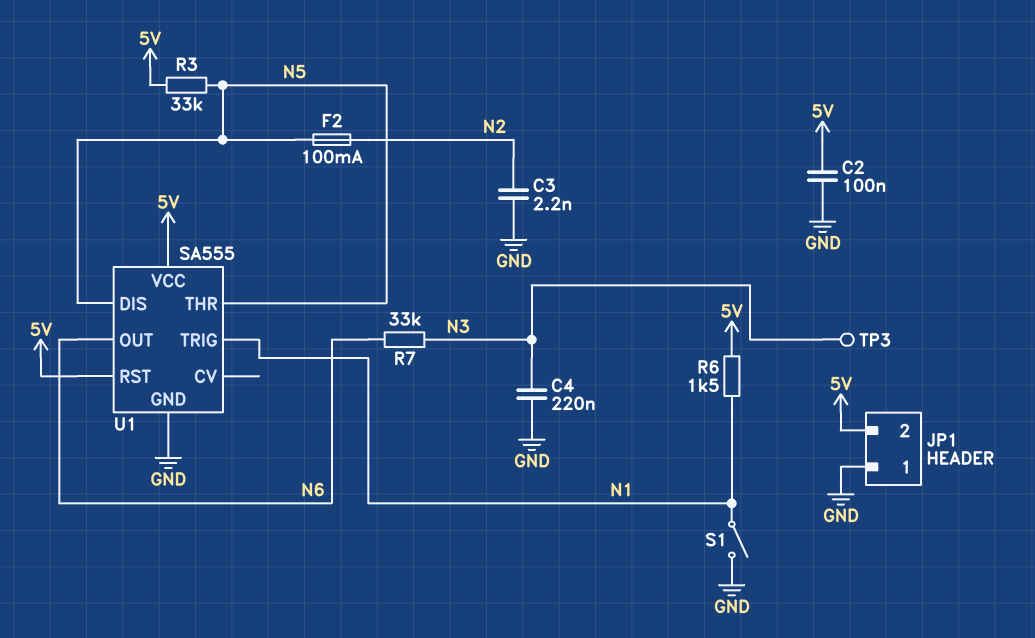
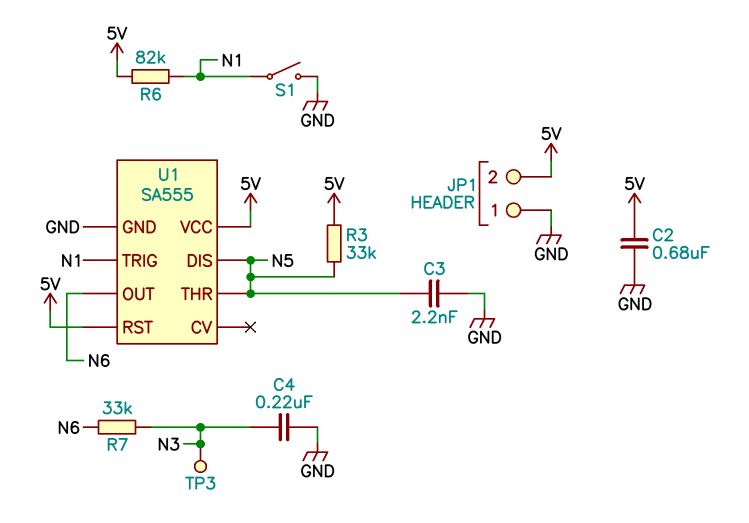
C2: 100nF (5V, GND) -> 680nF (5V, GND)
C3: 2.2nF (GND, N2) -> 2.2nF (GND, N5)
F2: 100mA (N2, N5) -> none
R6: 1.5k (5V, N1) -> 82k (5V, N1)

